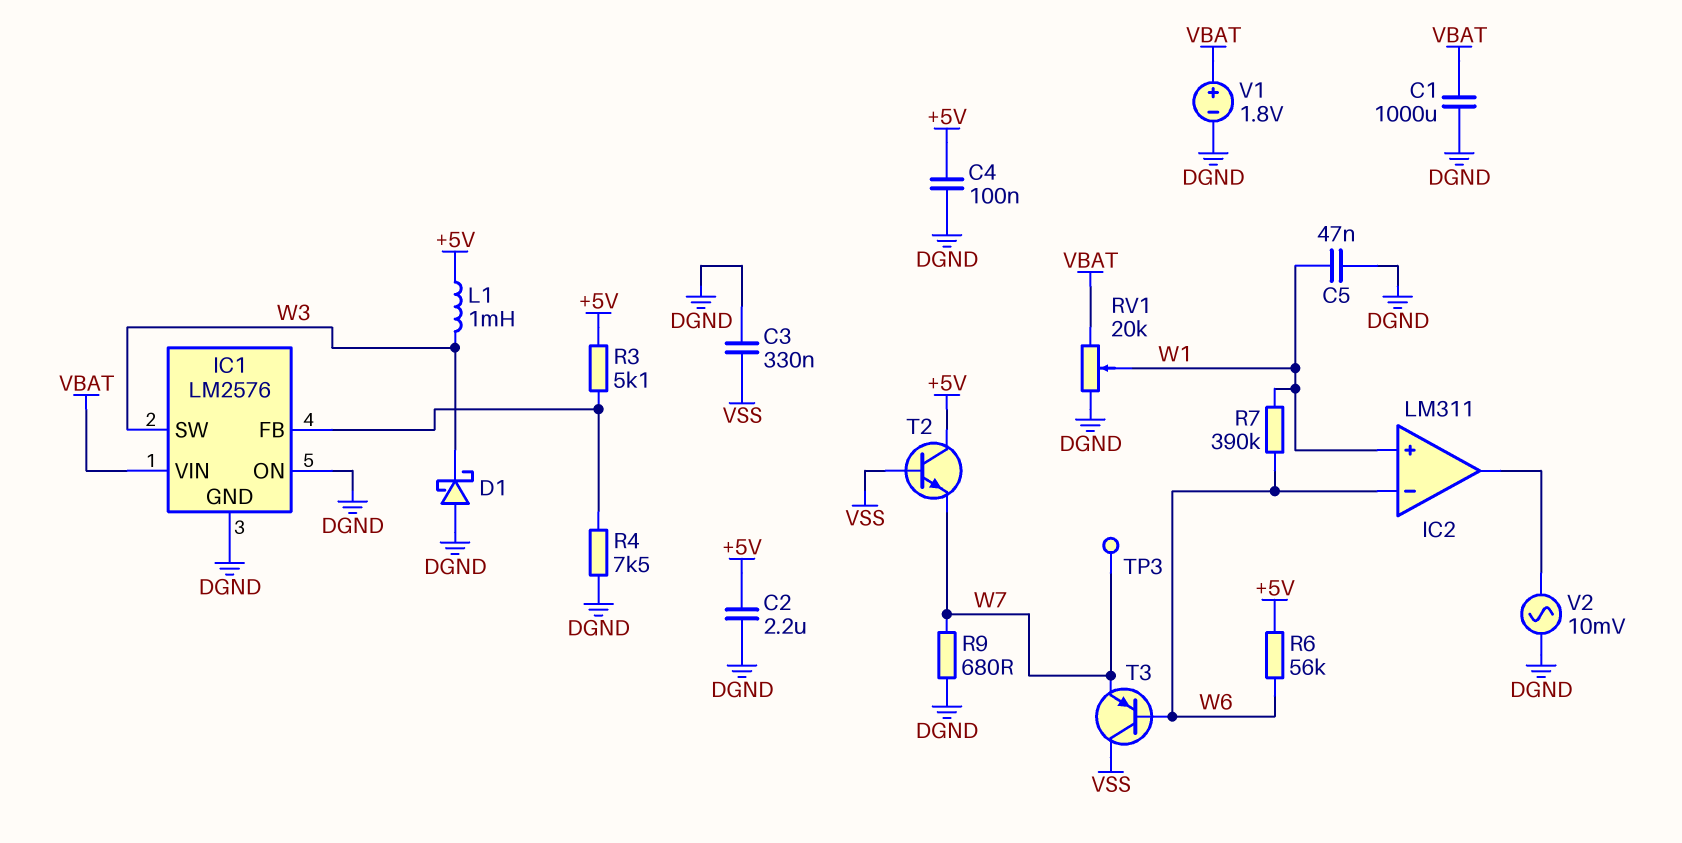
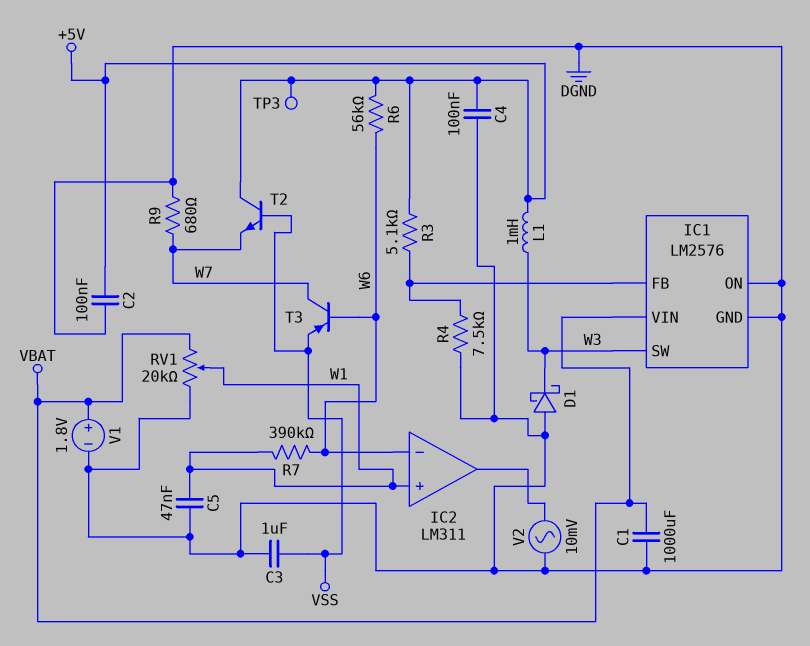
C2: 2.2uF (+5V, DGND) -> 100nF (+5V, DGND)
C3: 330nF (DGND, VSS) -> 1uF (DGND, VSS)
T3: PNP (B W6, C VSS, E W7) -> PNP (B W6, C W7, E VSS)
TP3: test point (W7) -> test point (+5V)

